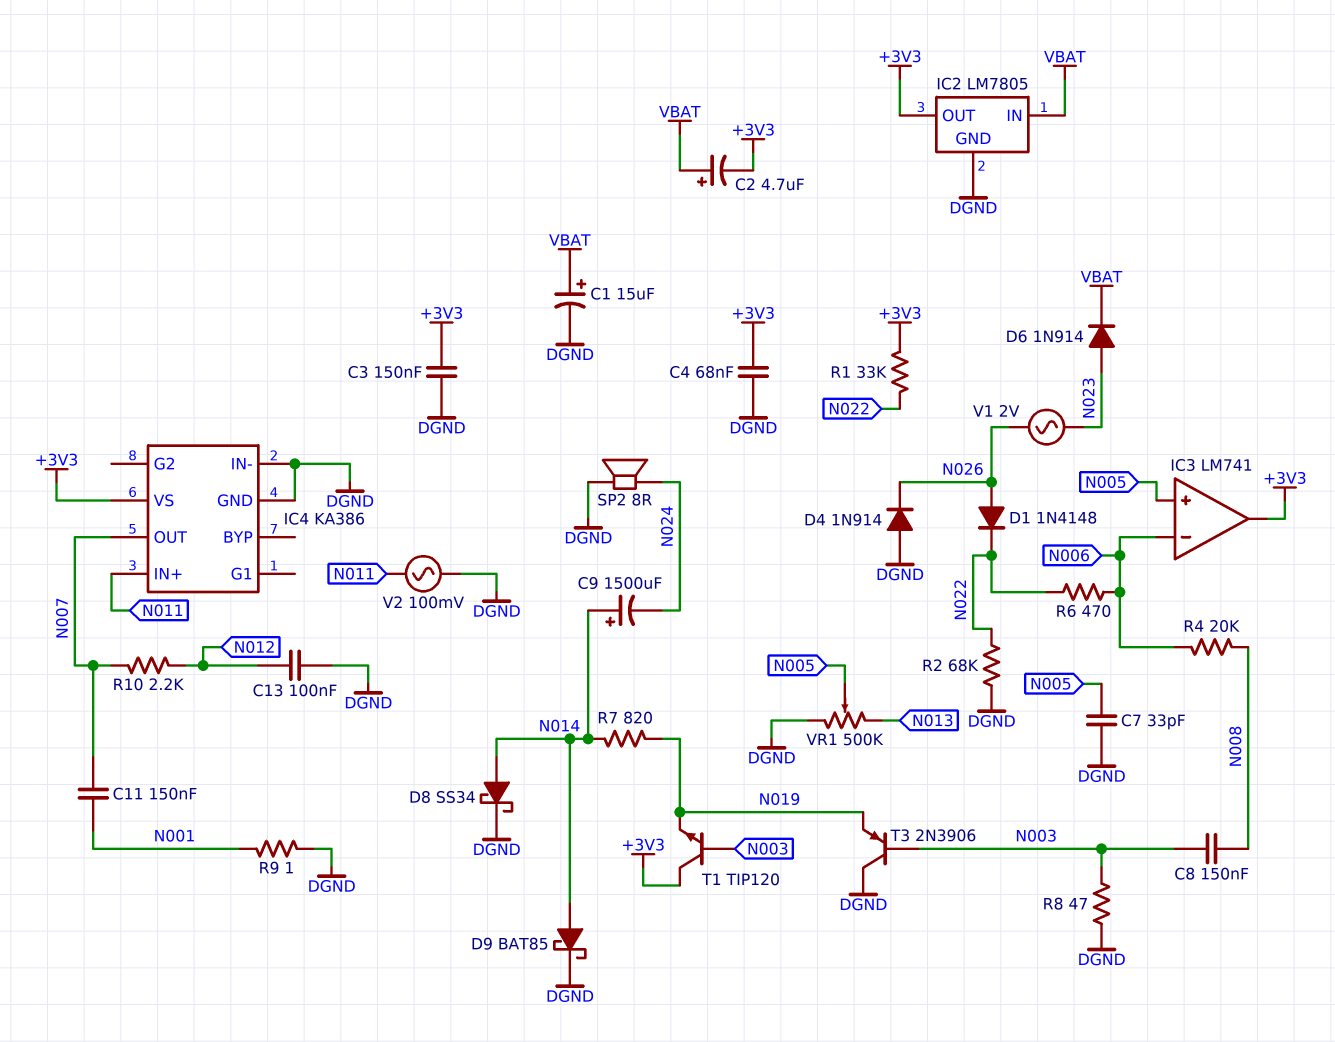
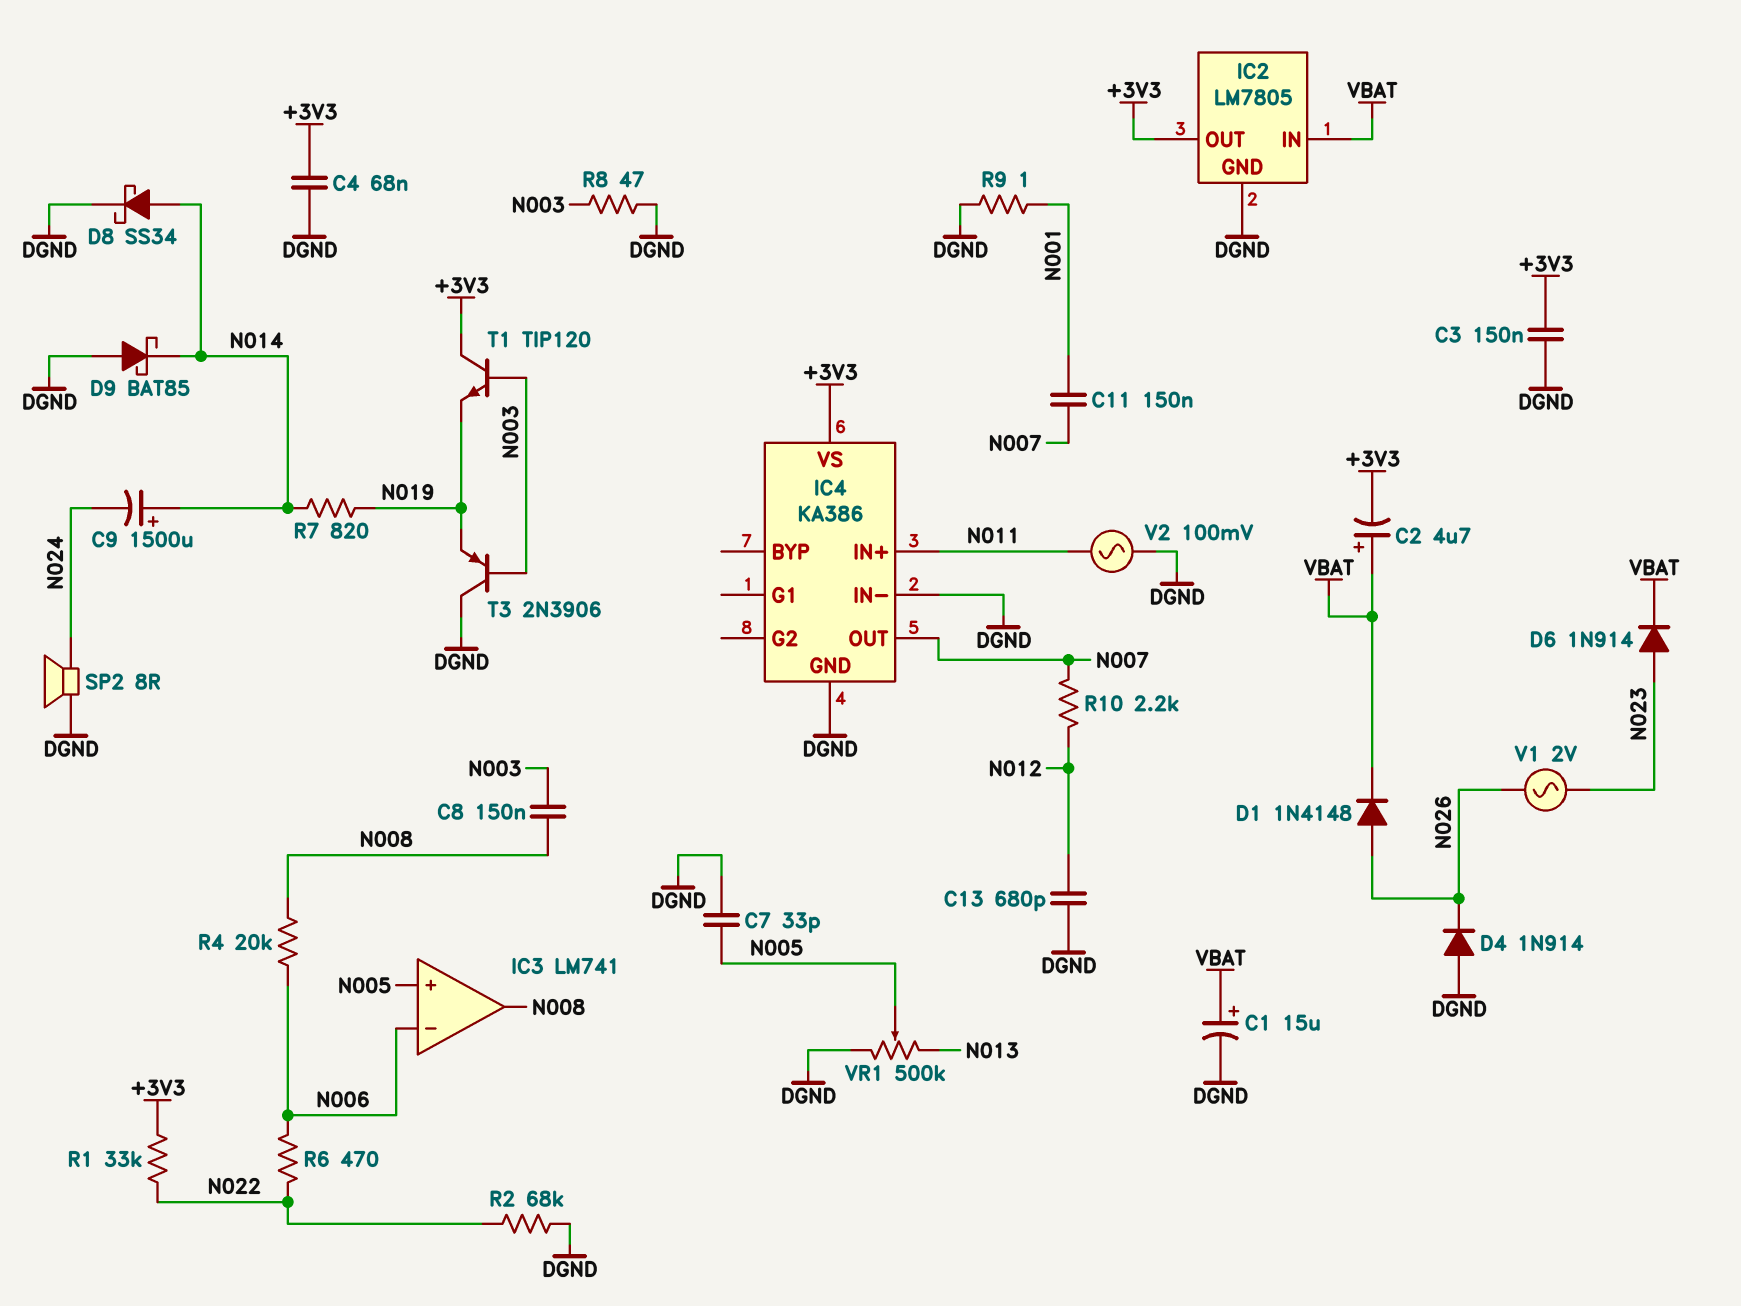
C13: 100nF (DGND, N012) -> 680pF (DGND, N012)
D1: diode 1N4148 (A N026, K N022) -> diode 1N4148 (A N026, K VBAT)
D9: schottky BAT85 (A N014, K DGND) -> schottky BAT85 (A DGND, K N014)
IC3 pin out: +3V3 -> N008

